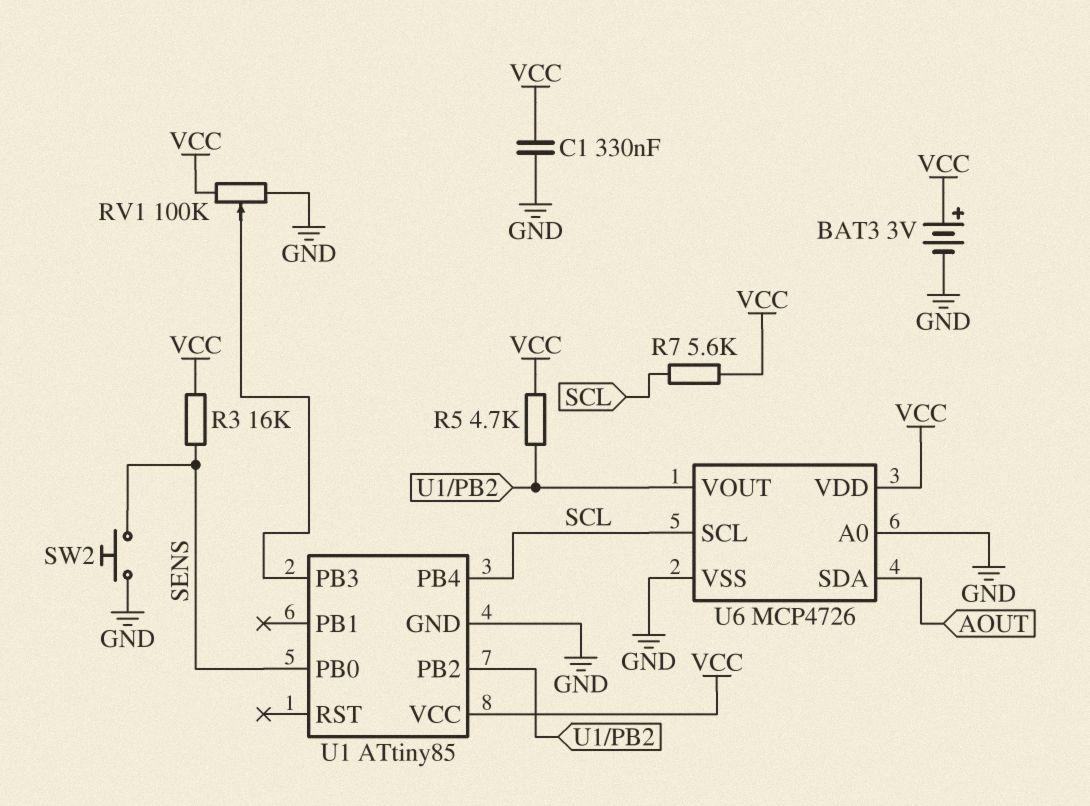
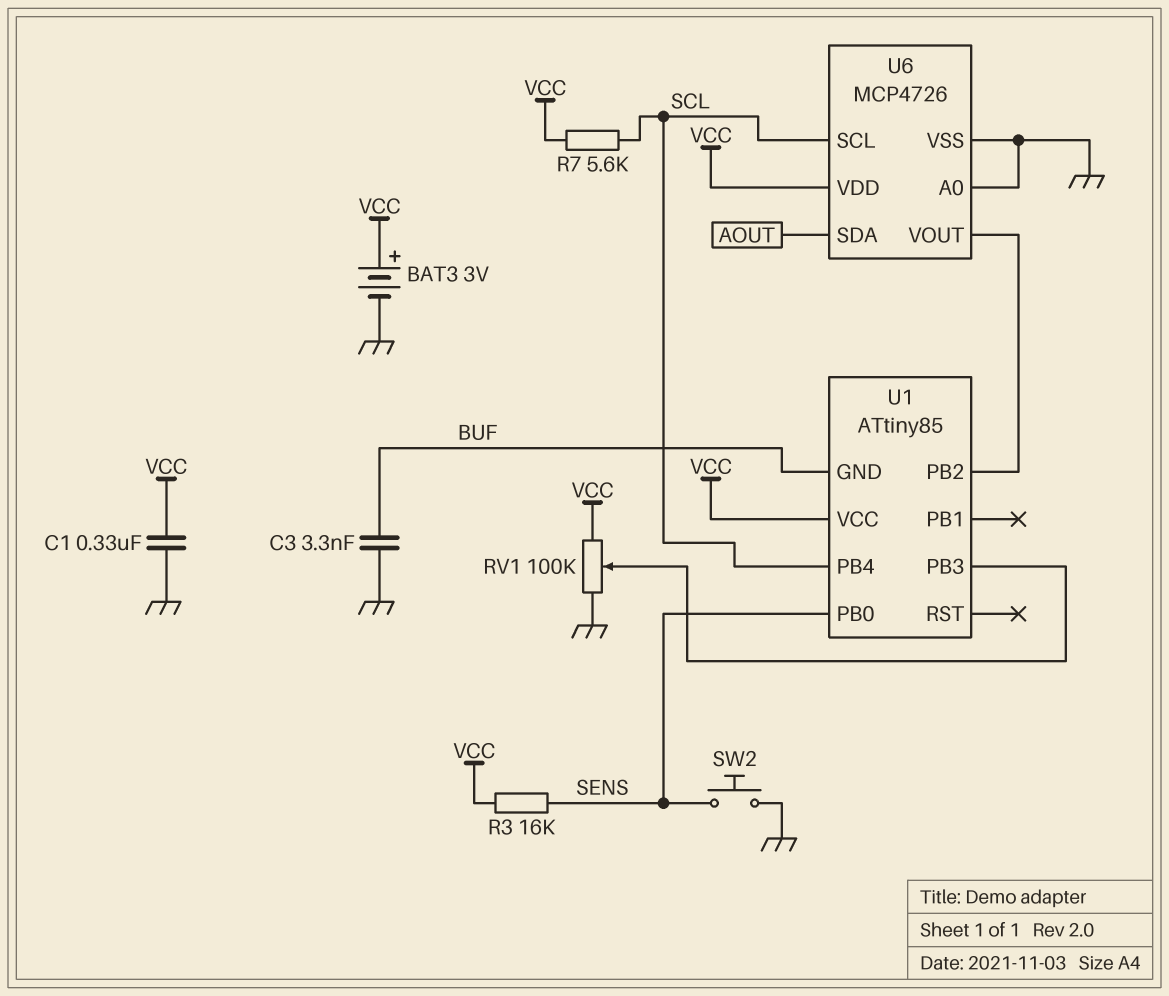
C3: none -> 3.3nF (BUF, GND)
R5: 4.7k (U1/PB2, VCC) -> none
U1 pin GND: GND -> BUF

